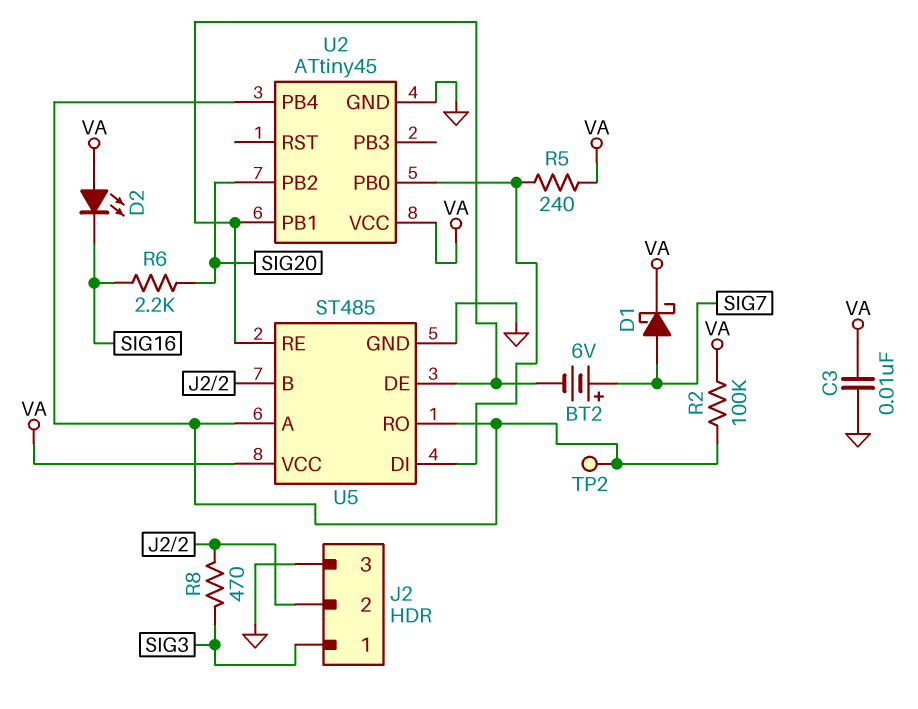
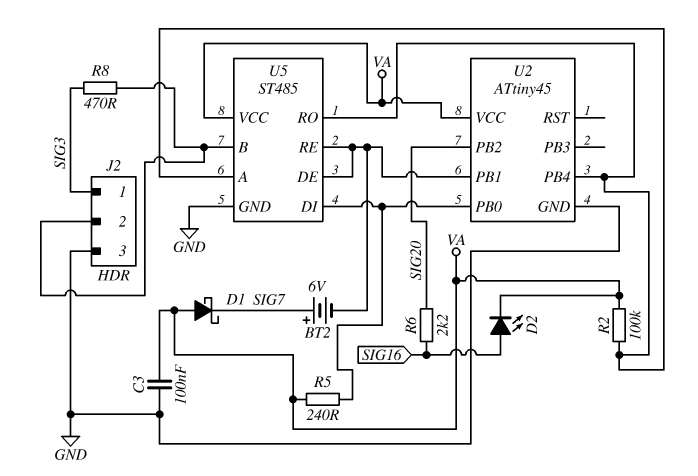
C3: 10nF (GND, VA) -> 100nF (GND, VA)
D1: schottky (A SIG7, K VA) -> schottky (A VA, K SIG7)
D2: LED (A VA, K SIG16) -> LED (A SIG16, K VA)
TP2: test point (U2/PB4) -> none

